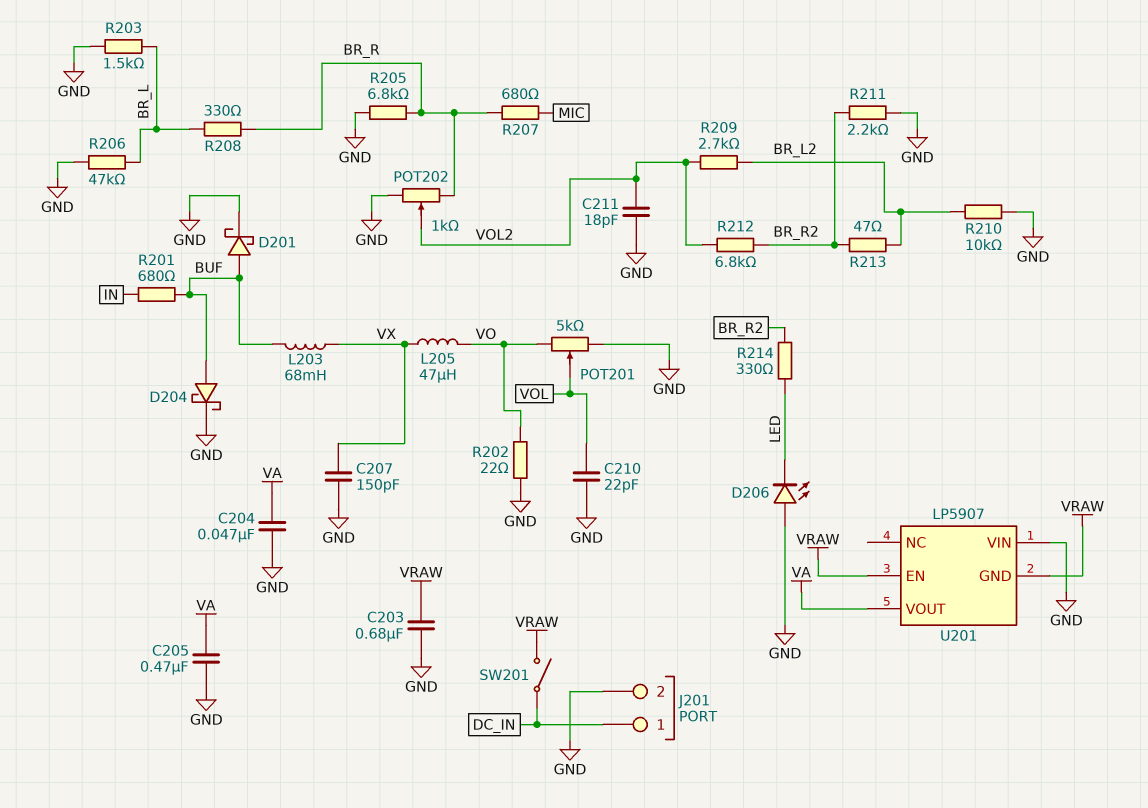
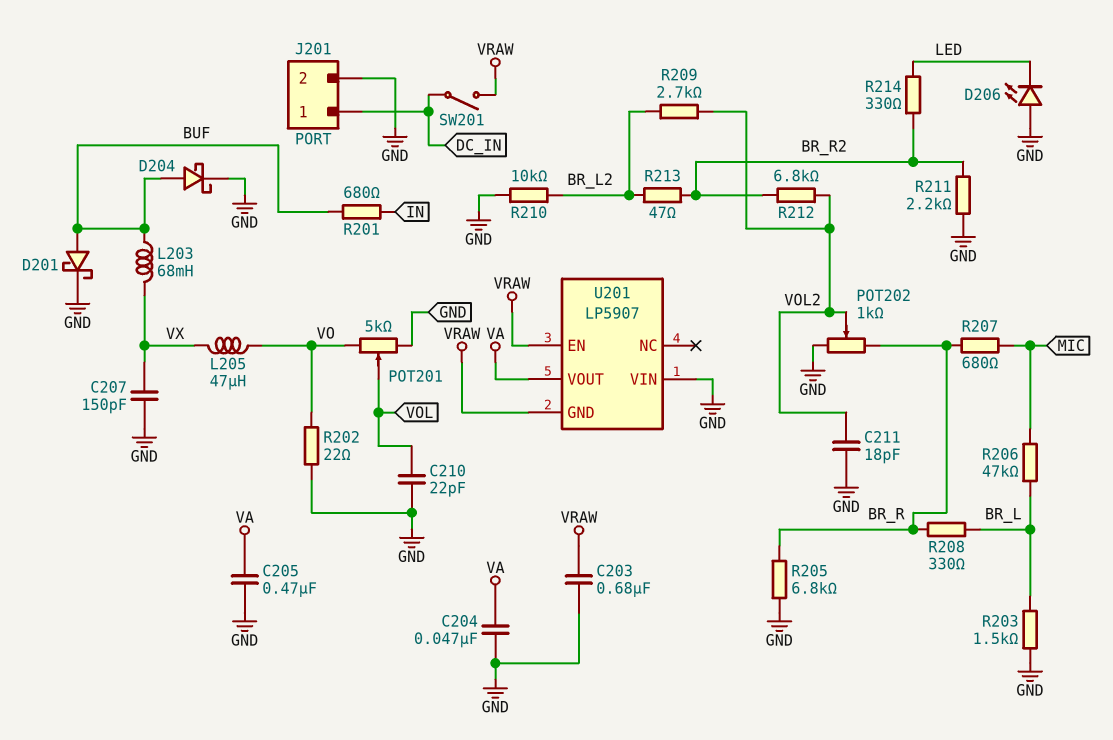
R206: 47k (BR_L, GND) -> 47k (BR_L, MIC)

